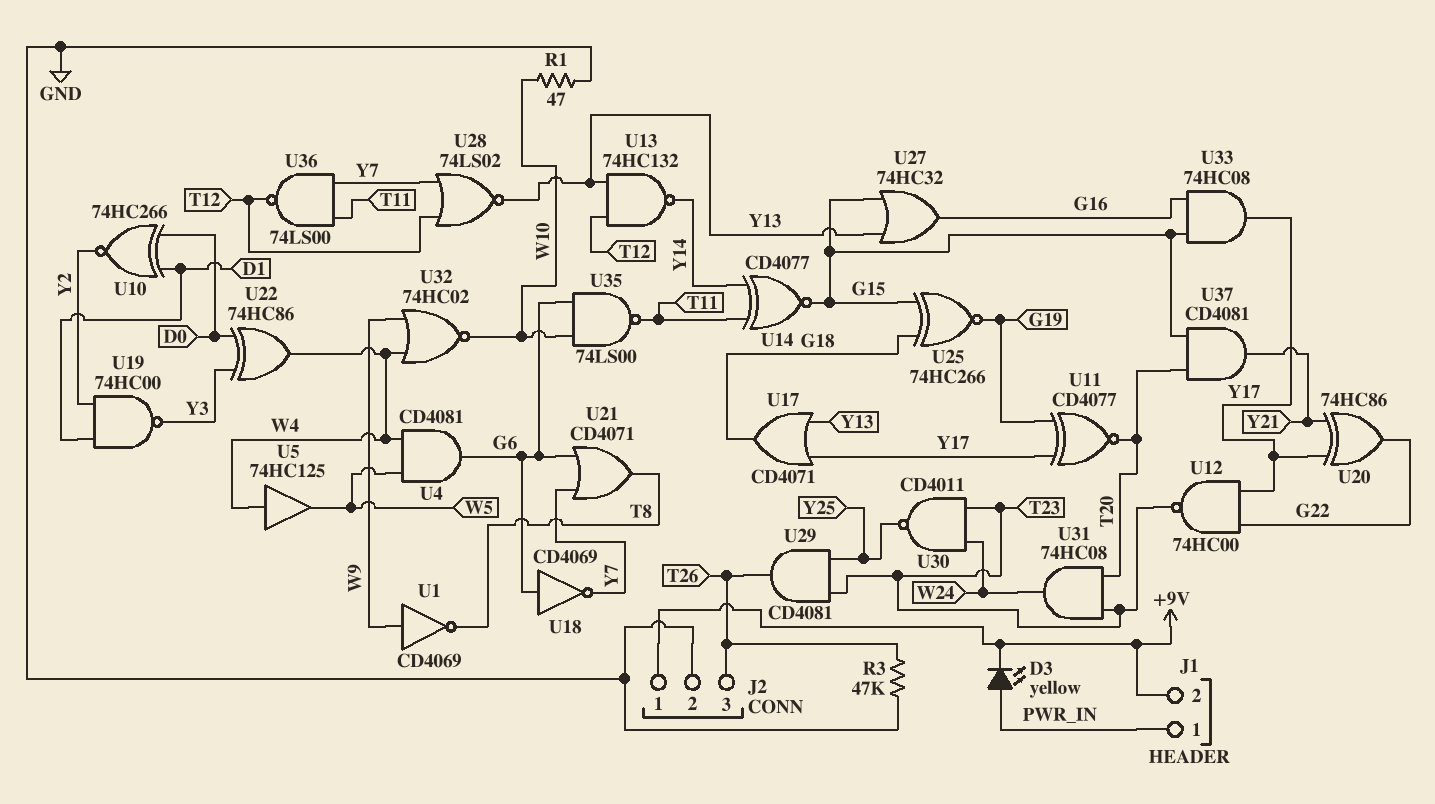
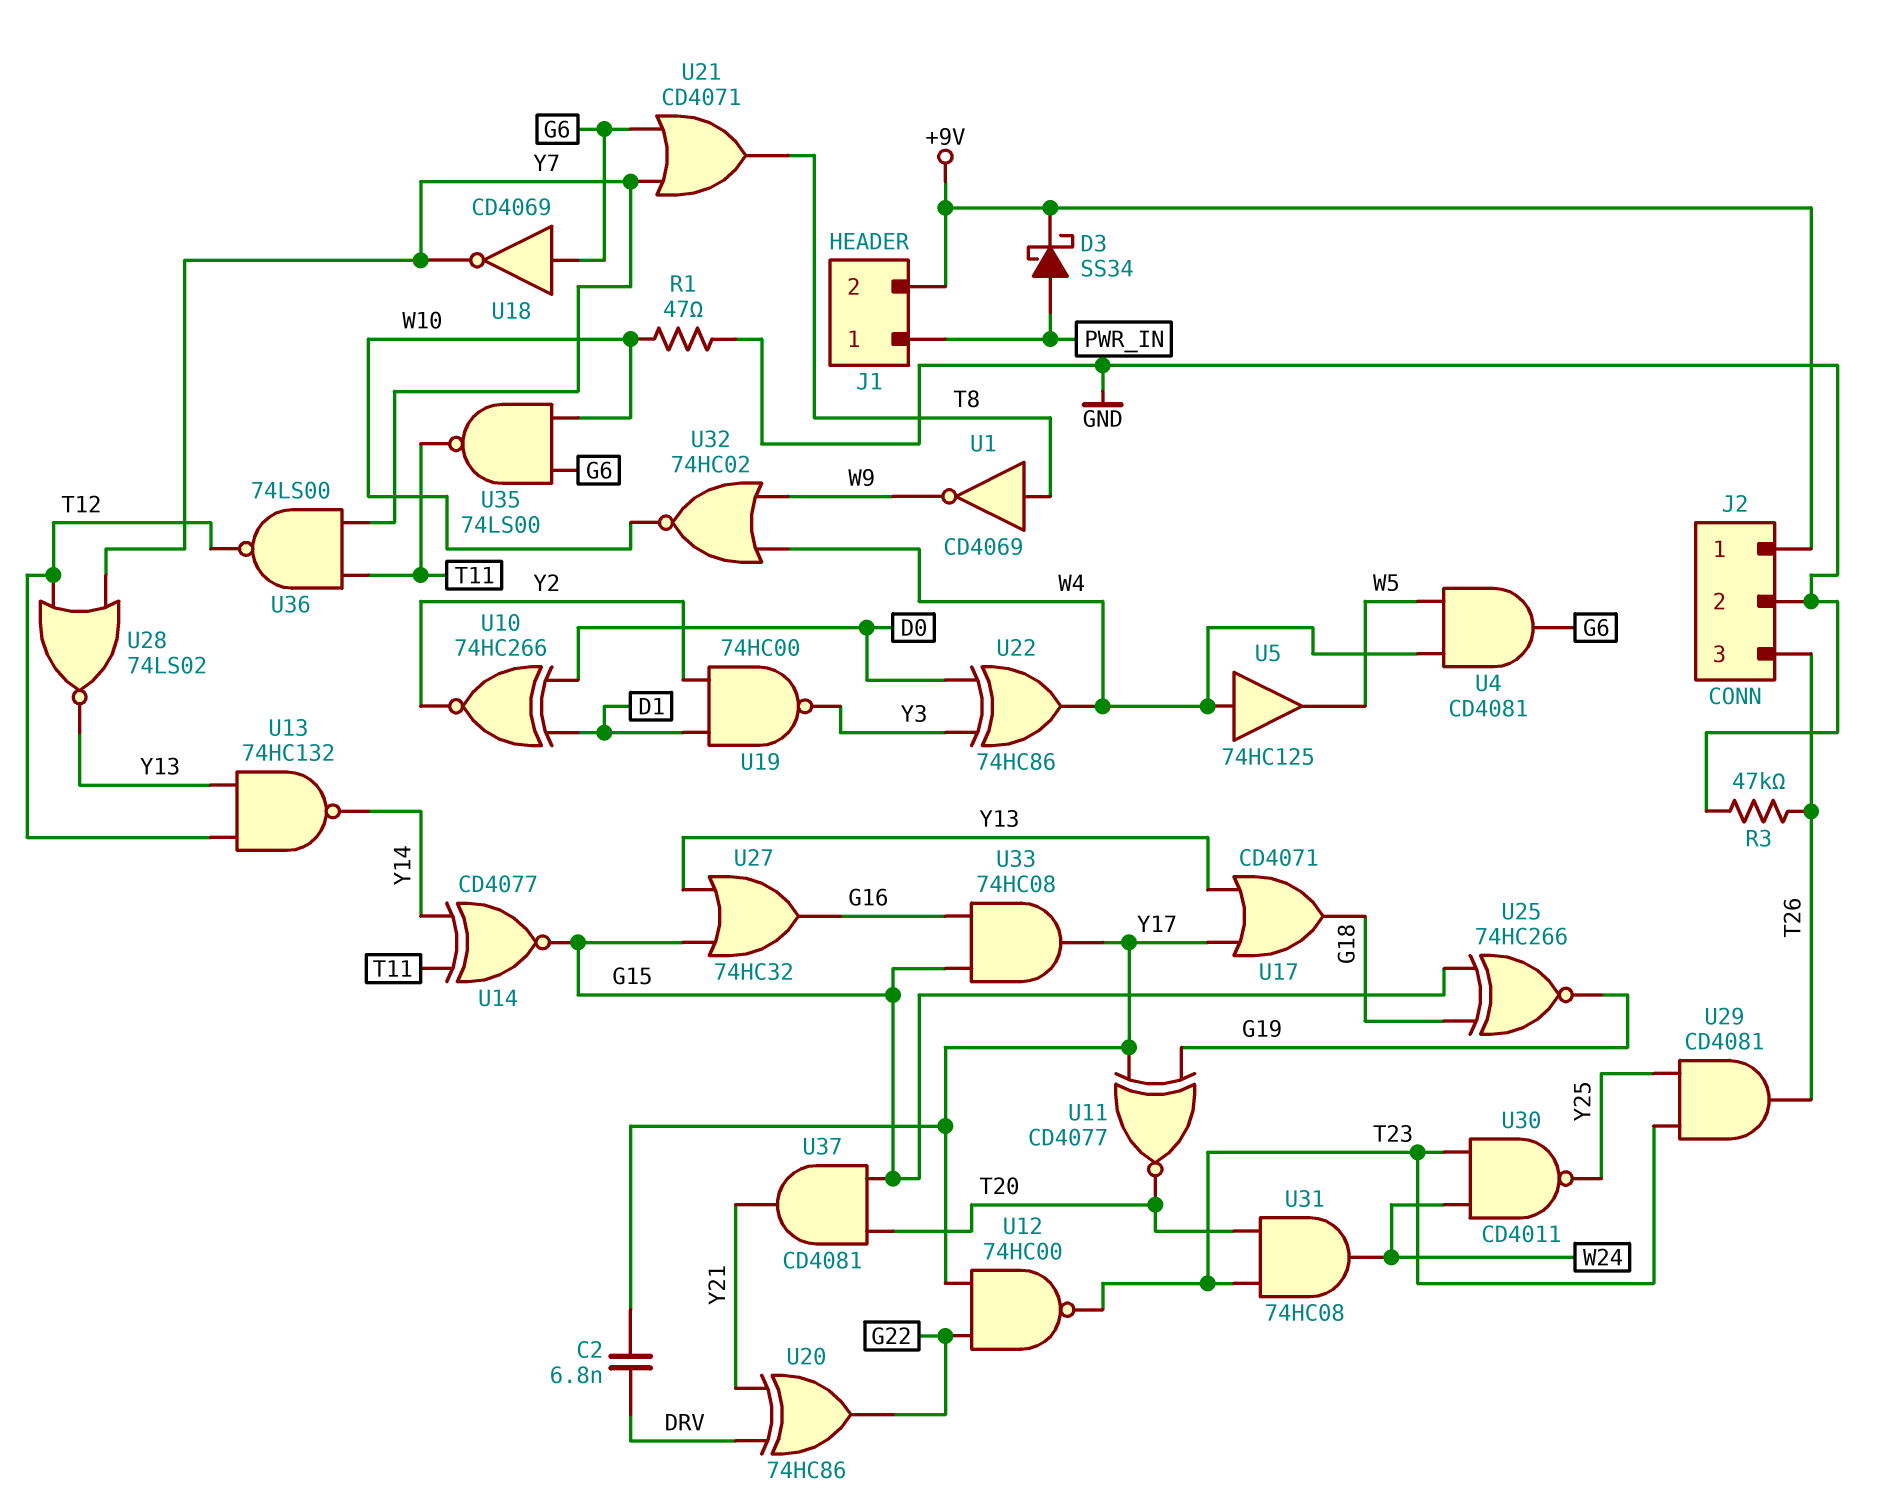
C2: none -> 6.8nF (DRV, Y17)
D3: LED yellow (A PWR_IN, K +9V) -> schottky SS34 (A PWR_IN, K +9V)
U1: NOT CD4069 (in W9, out T8) -> NOT CD4069 (in T8, out W9)
U20: XOR 74HC86 (in Y17, in Y21, out G22) -> XOR 74HC86 (in DRV, in Y21, out G22)

